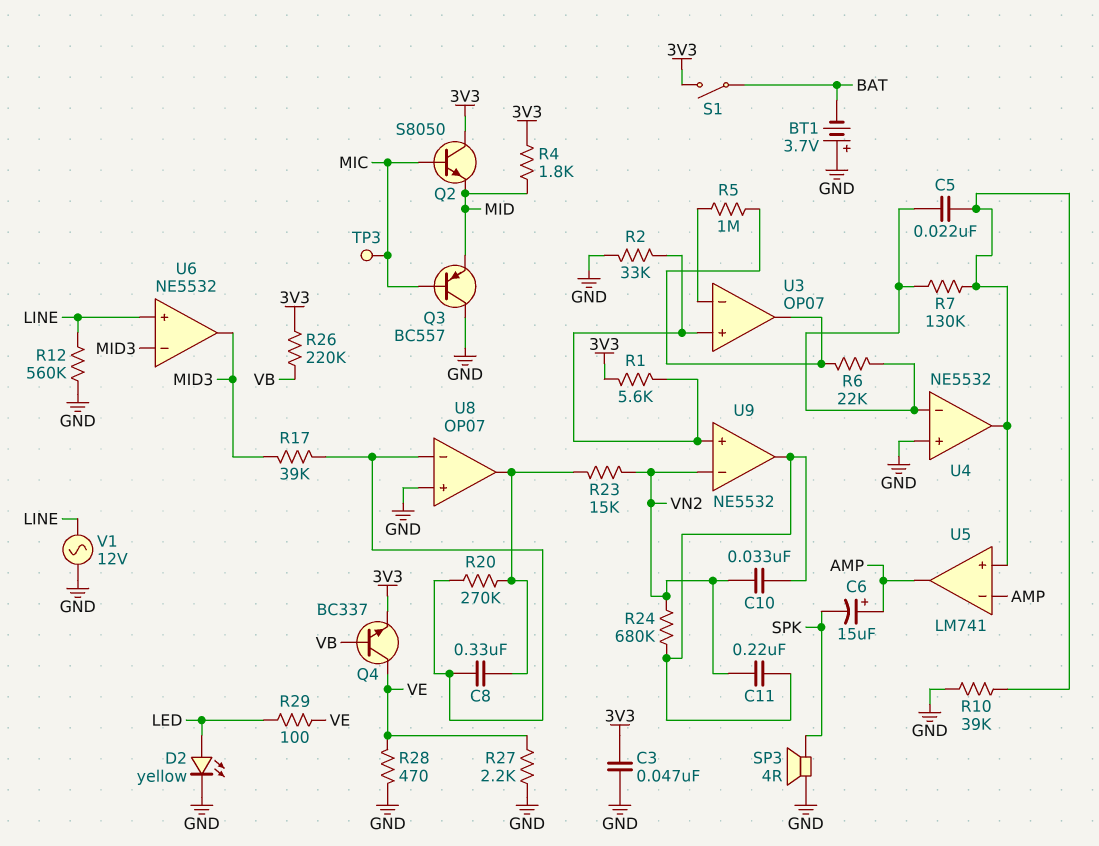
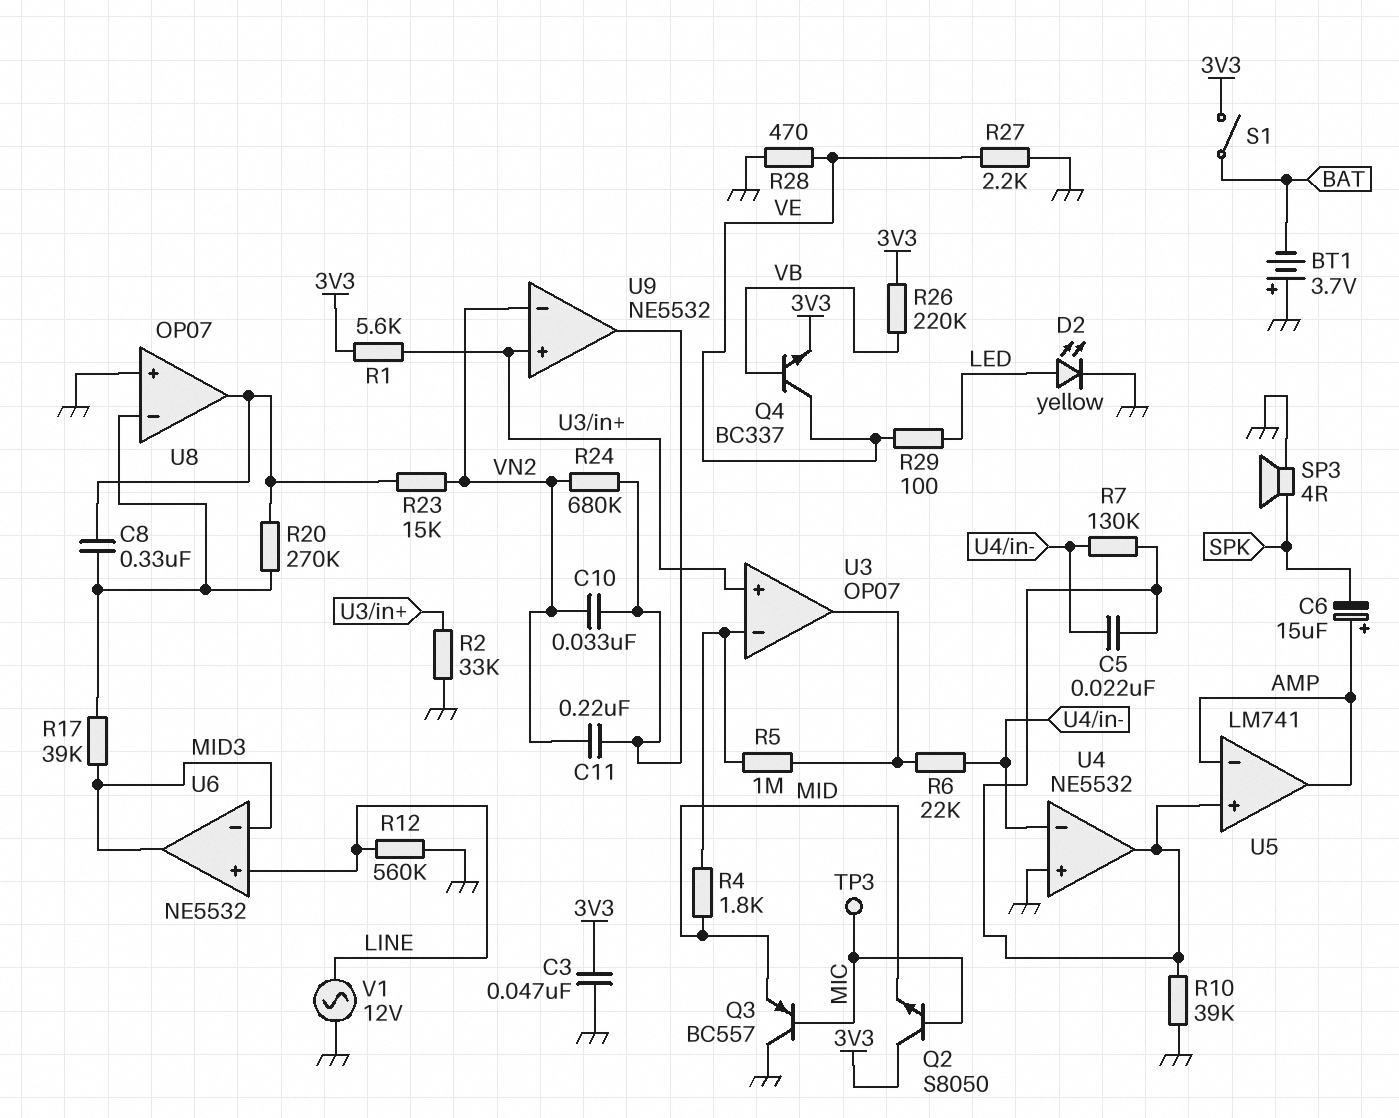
R4: 1.8k (3V3, MID) -> 1.8k (MID, U3/in-)

